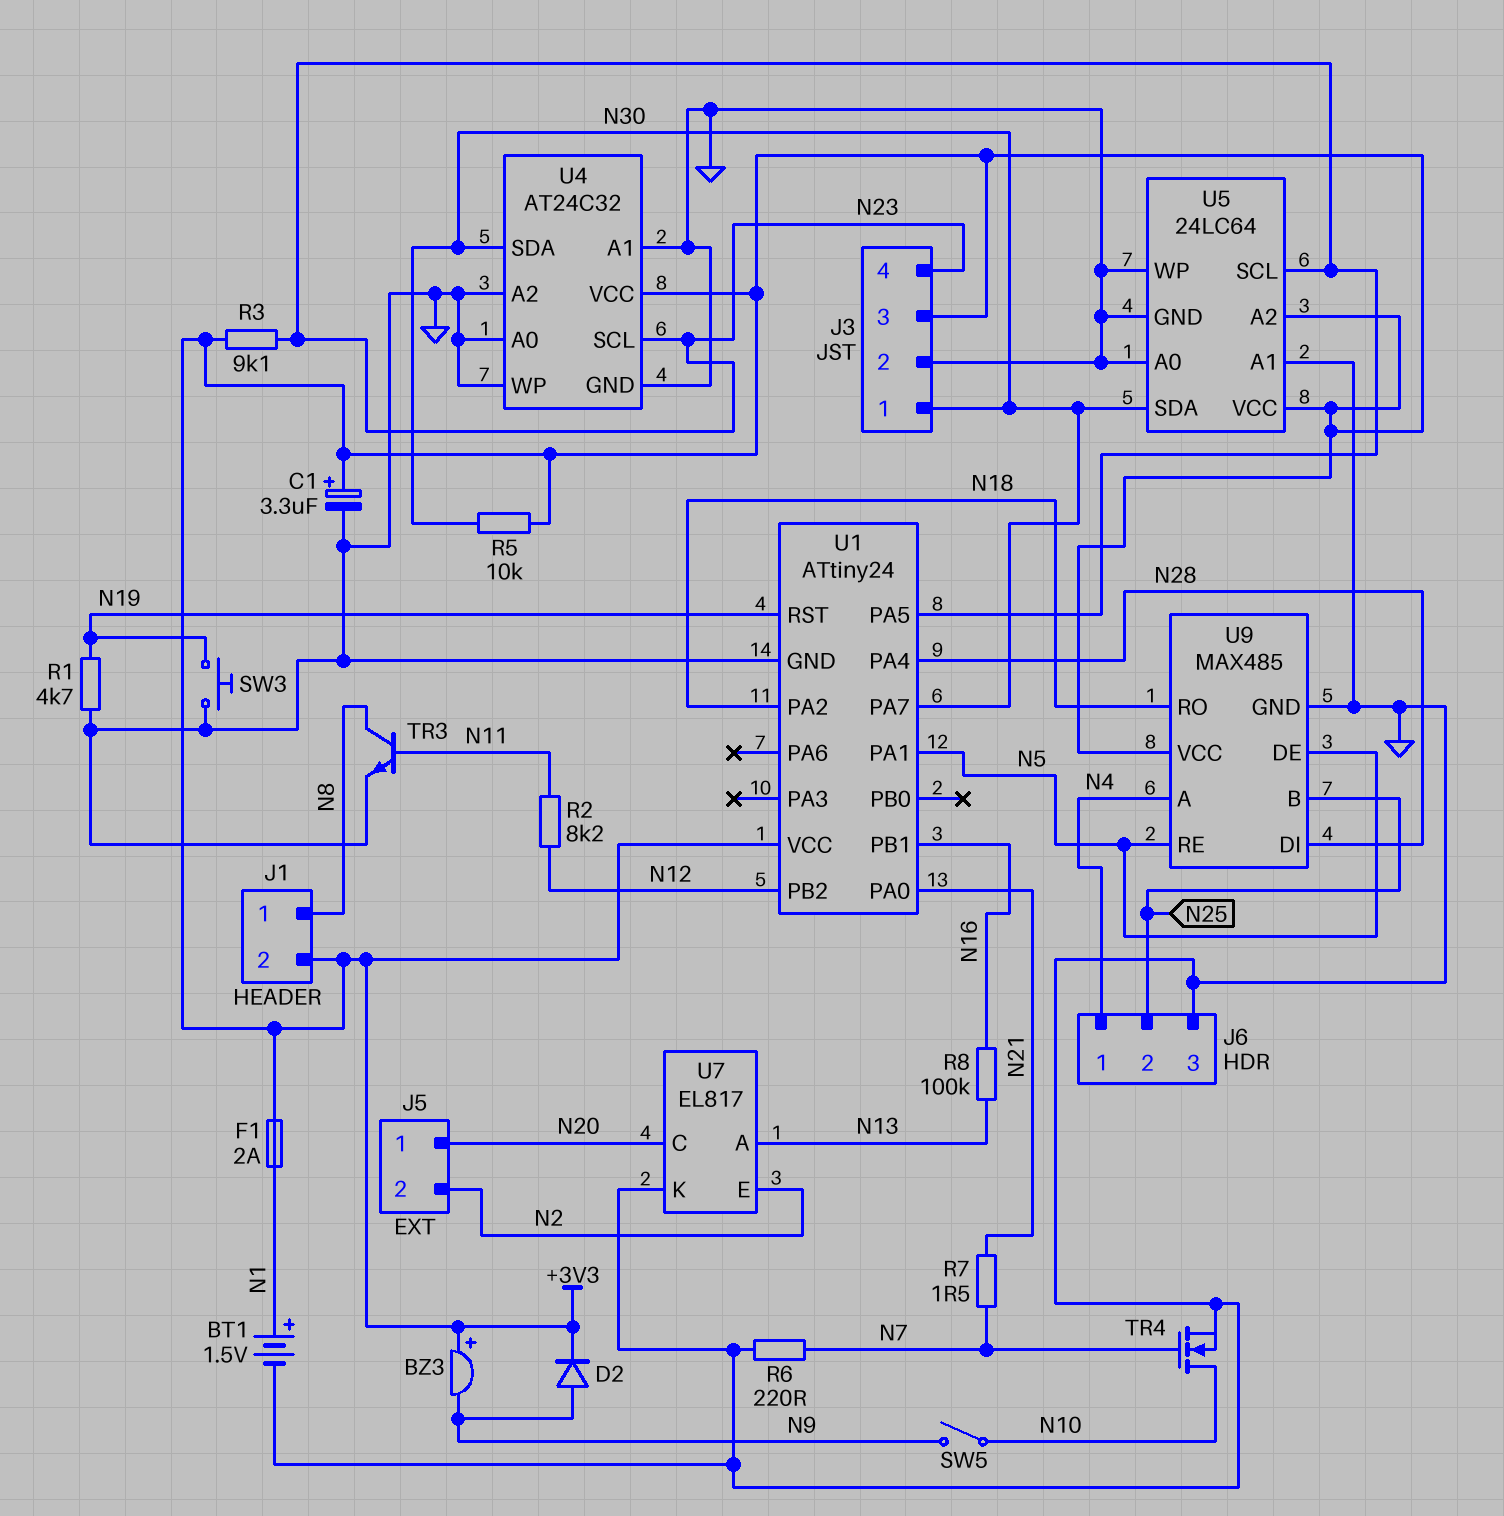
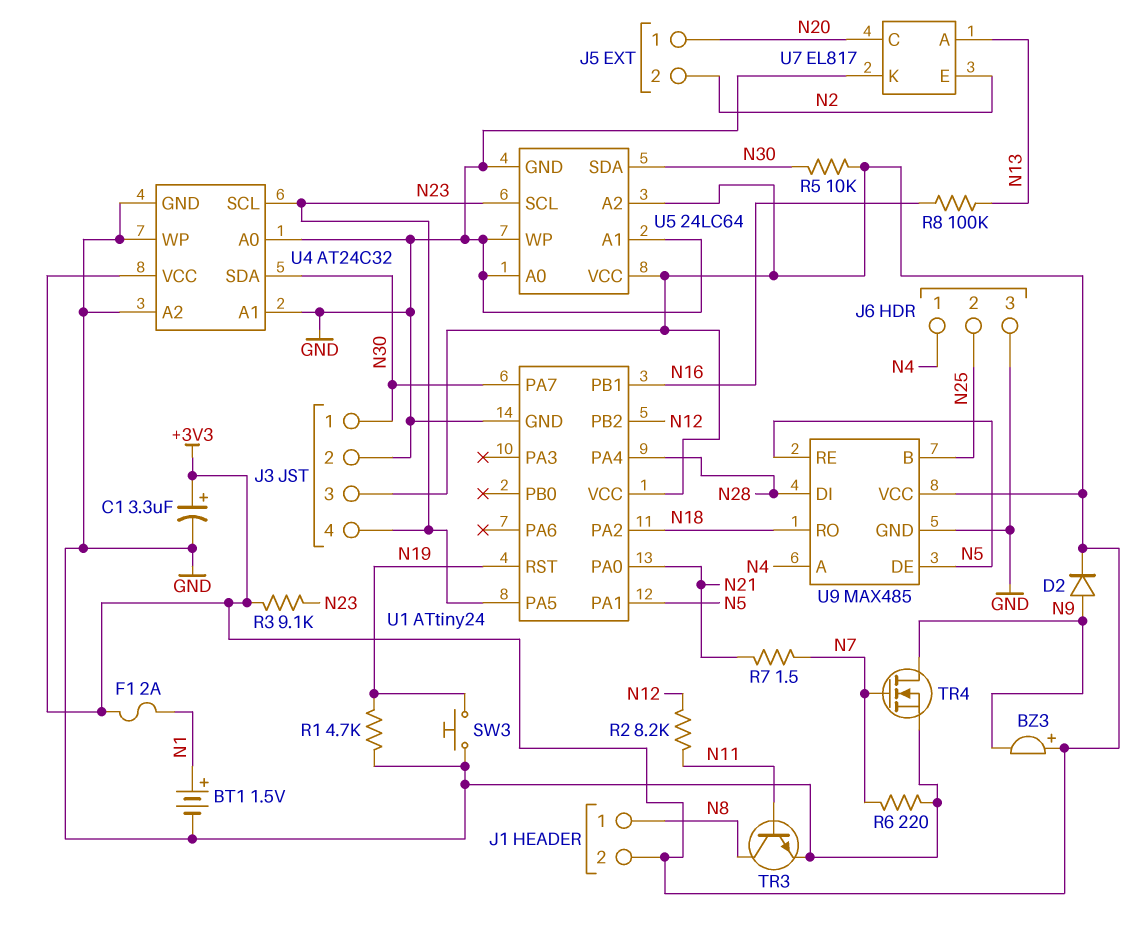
SW5: switch (N9, N10) -> none
TR4: NMOS (G N7, D N10, S GND) -> NMOS (G N7, D N9, S GND)

